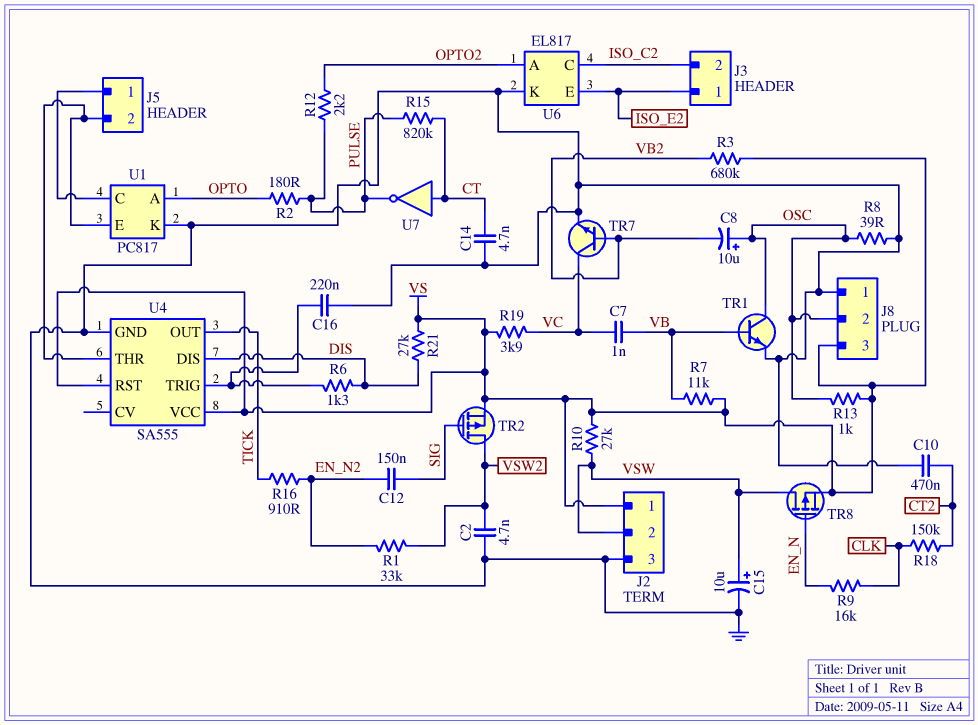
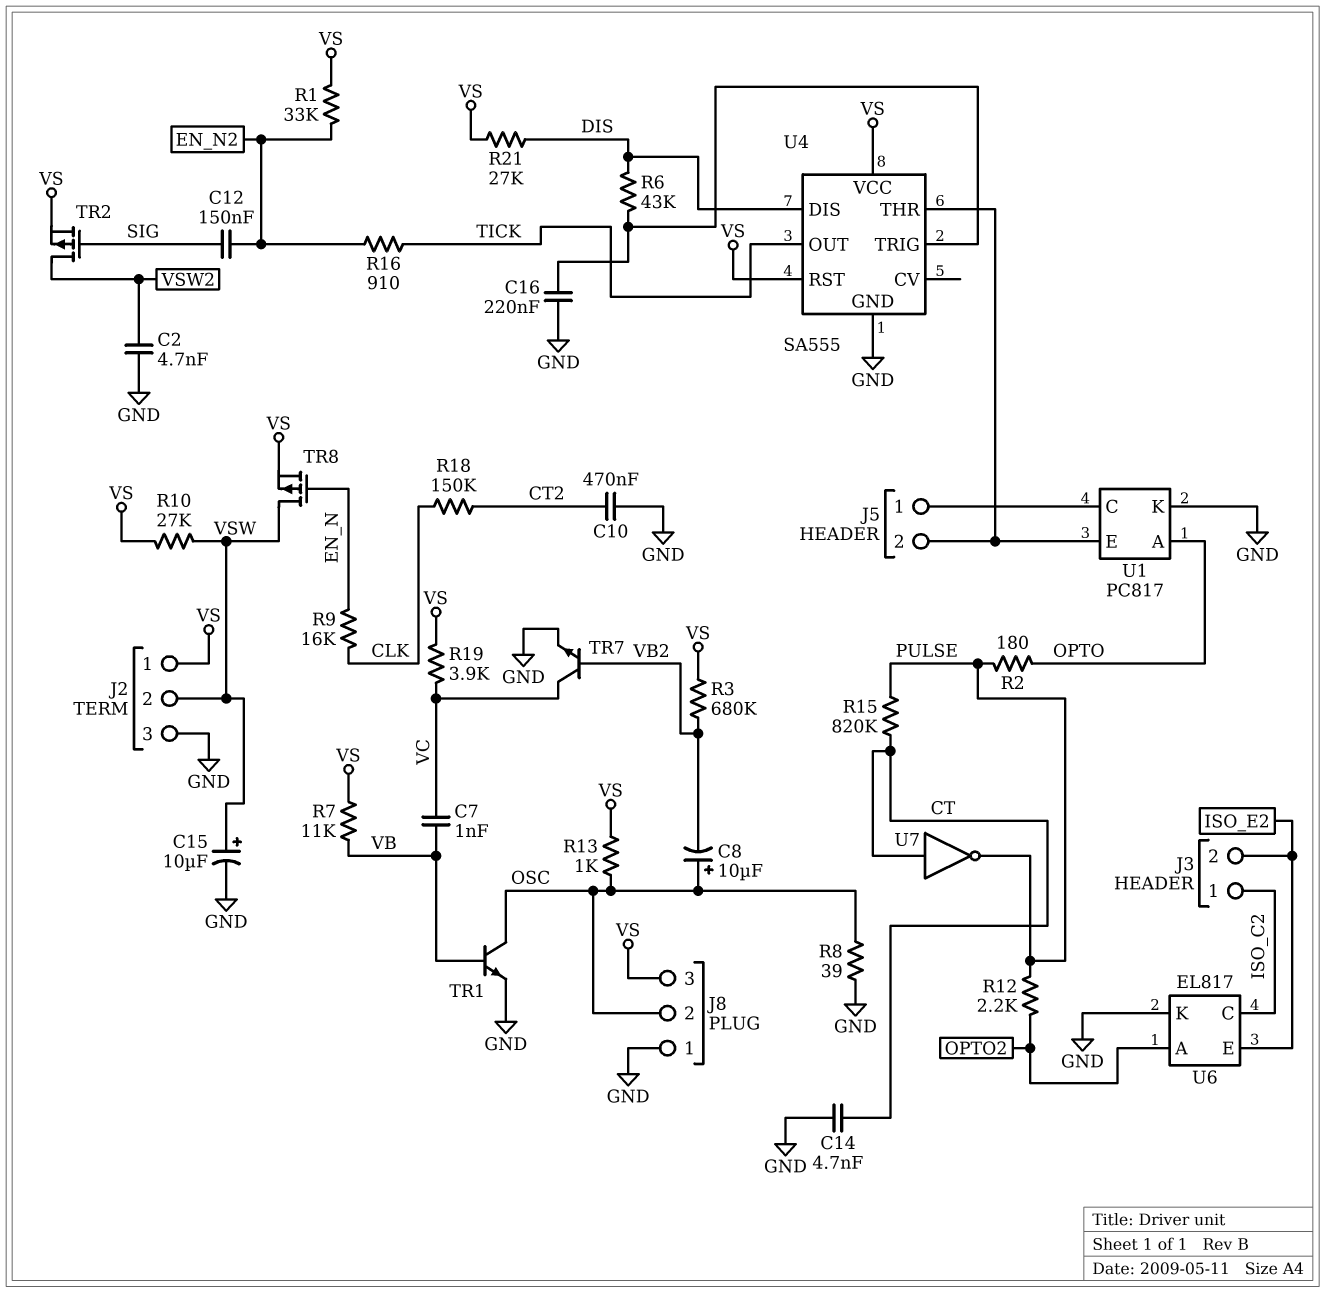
J3 pin 1: ISO_E2 -> ISO_C2
J3 pin 2: ISO_C2 -> ISO_E2
R1: 33k (EN_N2, VSW2) -> 33k (EN_N2, VS)
R6: 1.3k (DIS, U4/TRIG) -> 43k (DIS, U4/TRIG)

